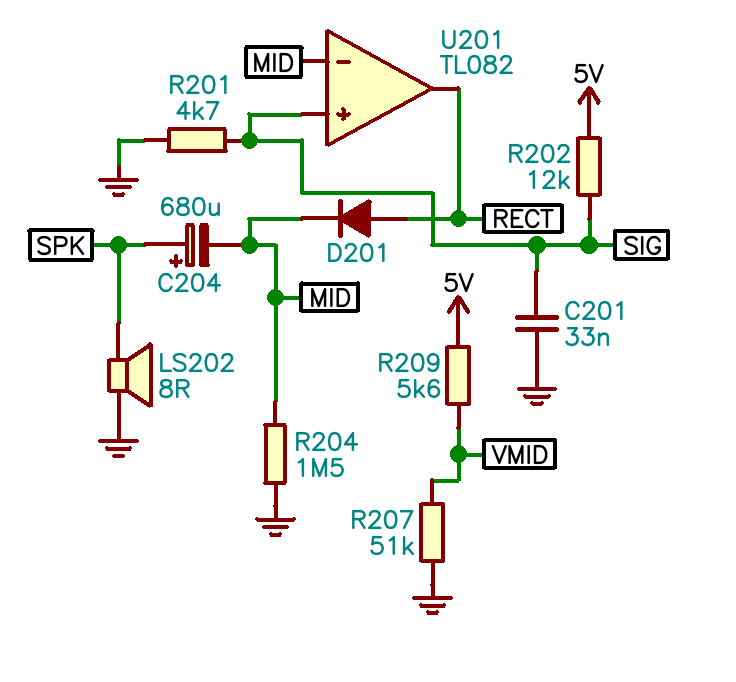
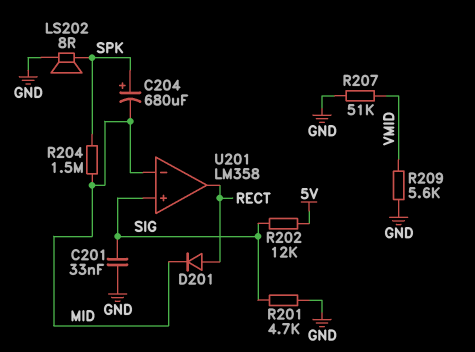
R204: 1.5M (GND, MID) -> 1.5M (MID, SPK)
R209: 5.6k (5V, VMID) -> 5.6k (GND, VMID)
U201: TL082 -> LM358

